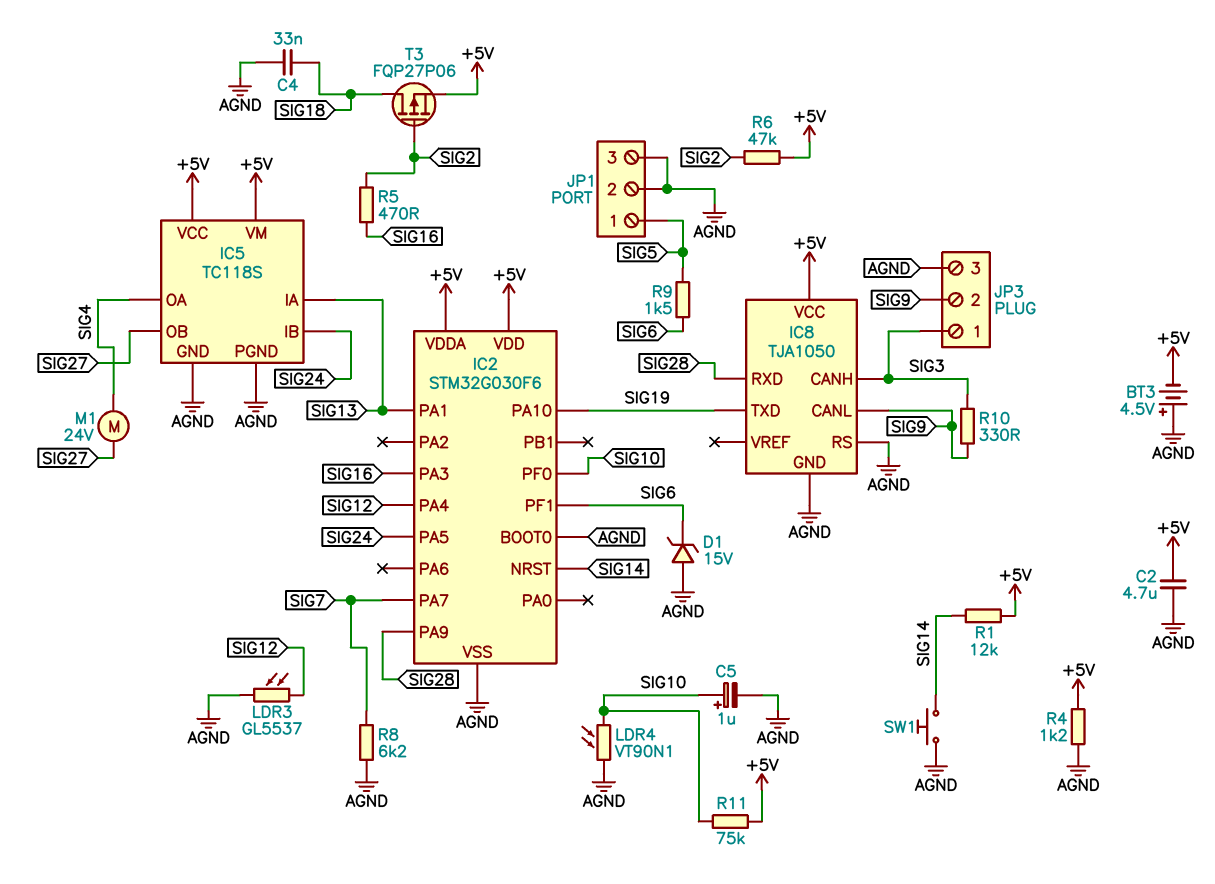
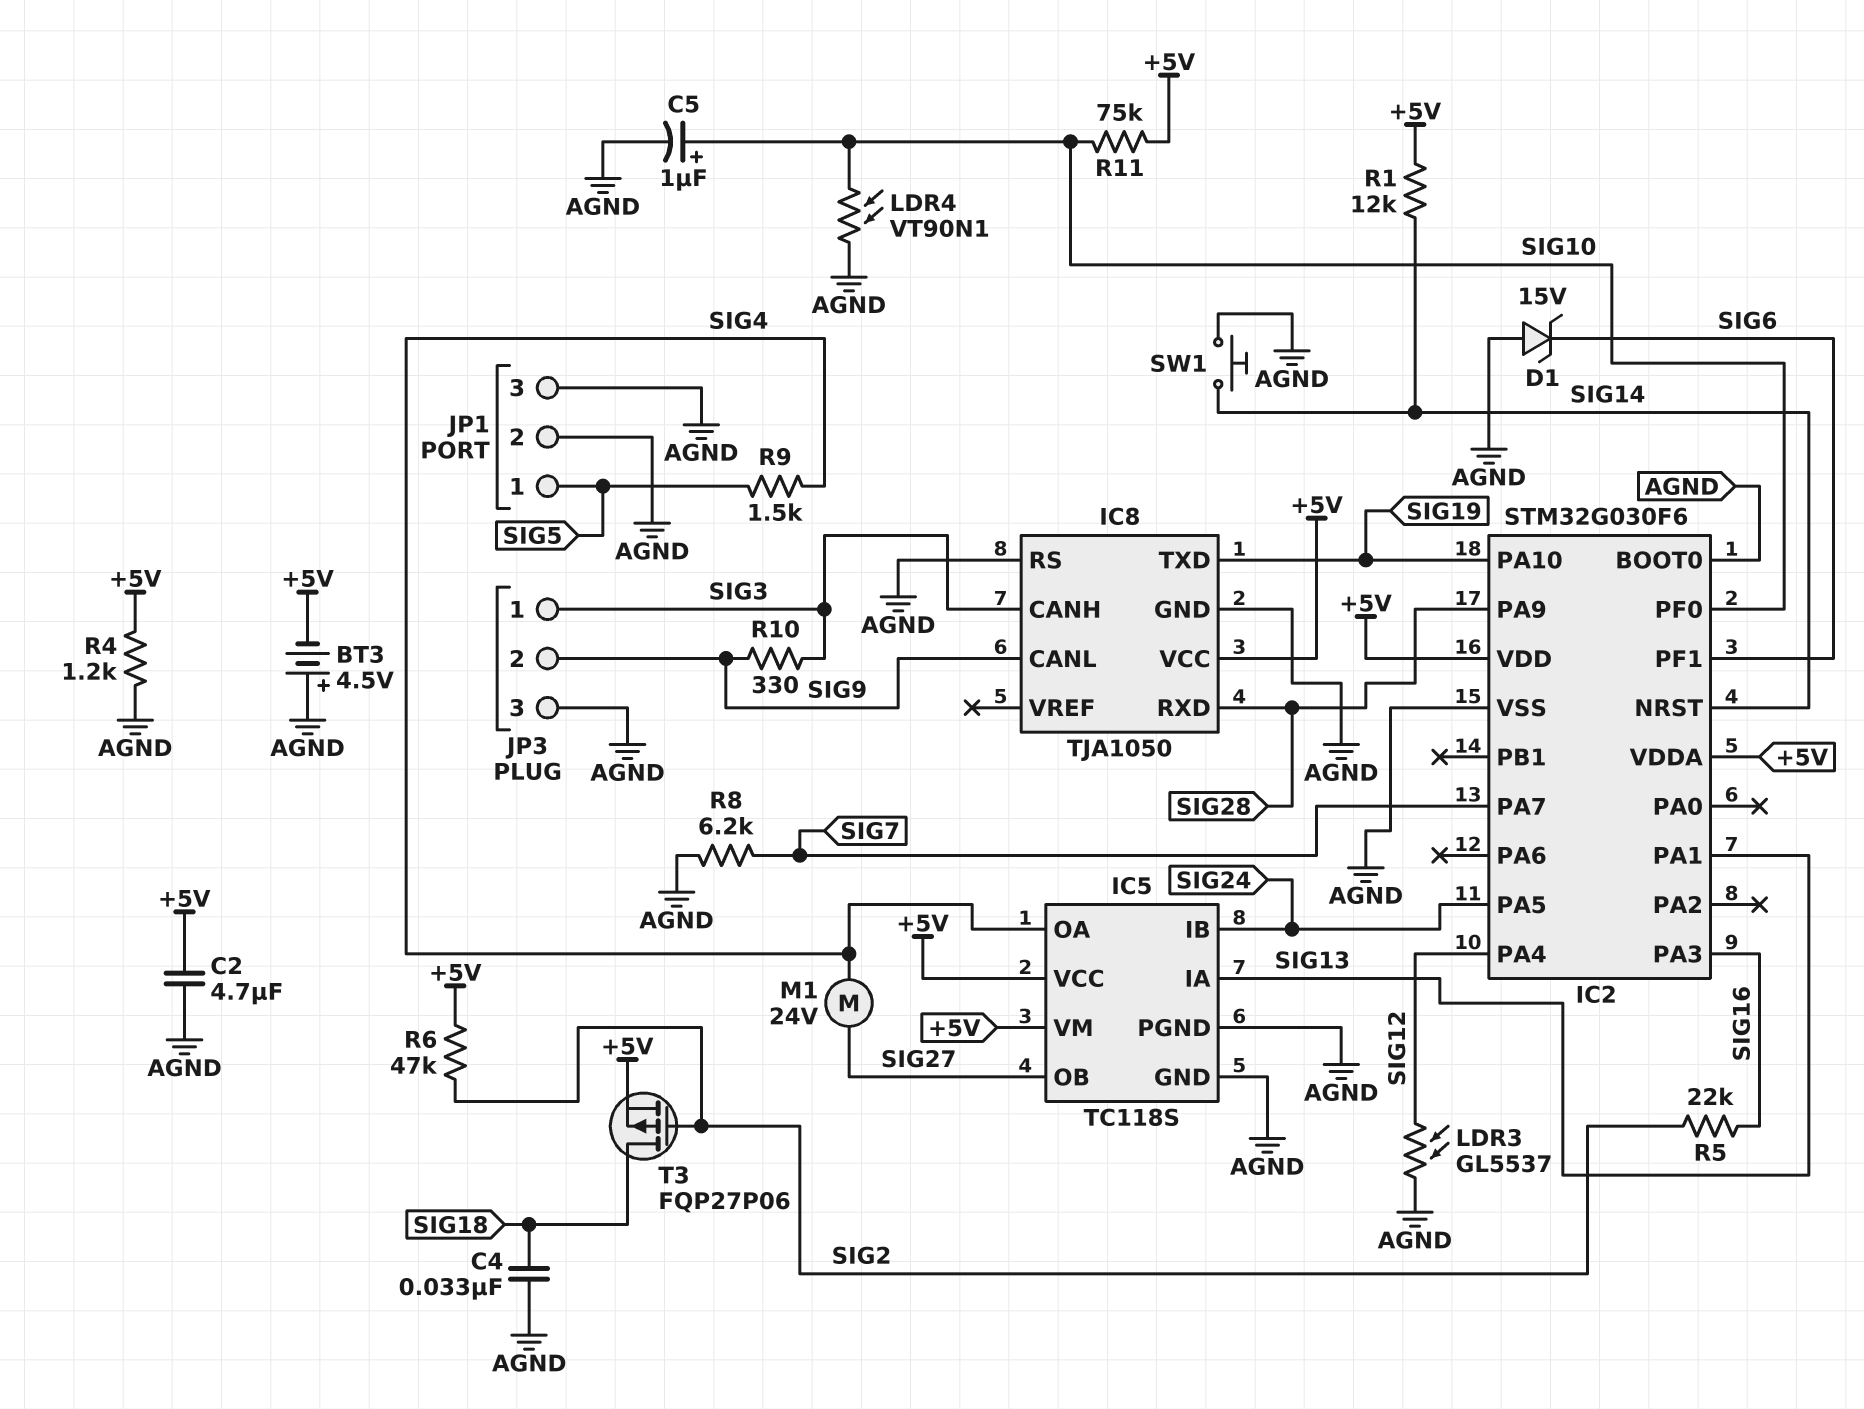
R5: 470 (SIG2, SIG16) -> 22k (SIG2, SIG16)
R9: 1.5k (SIG5, SIG6) -> 1.5k (SIG4, SIG5)

